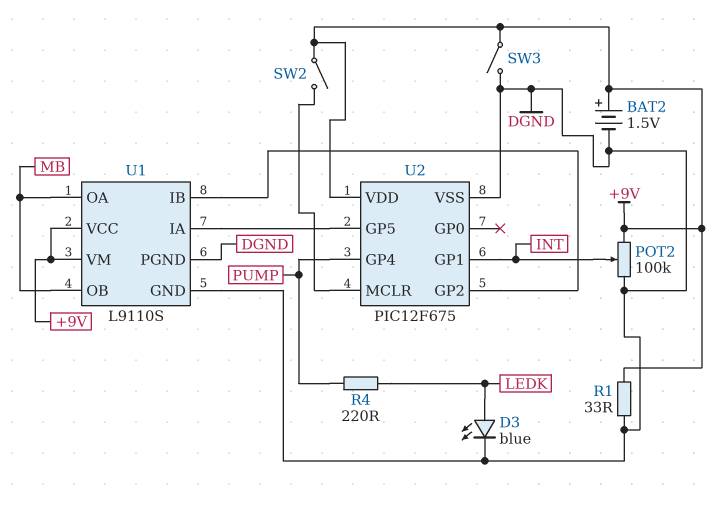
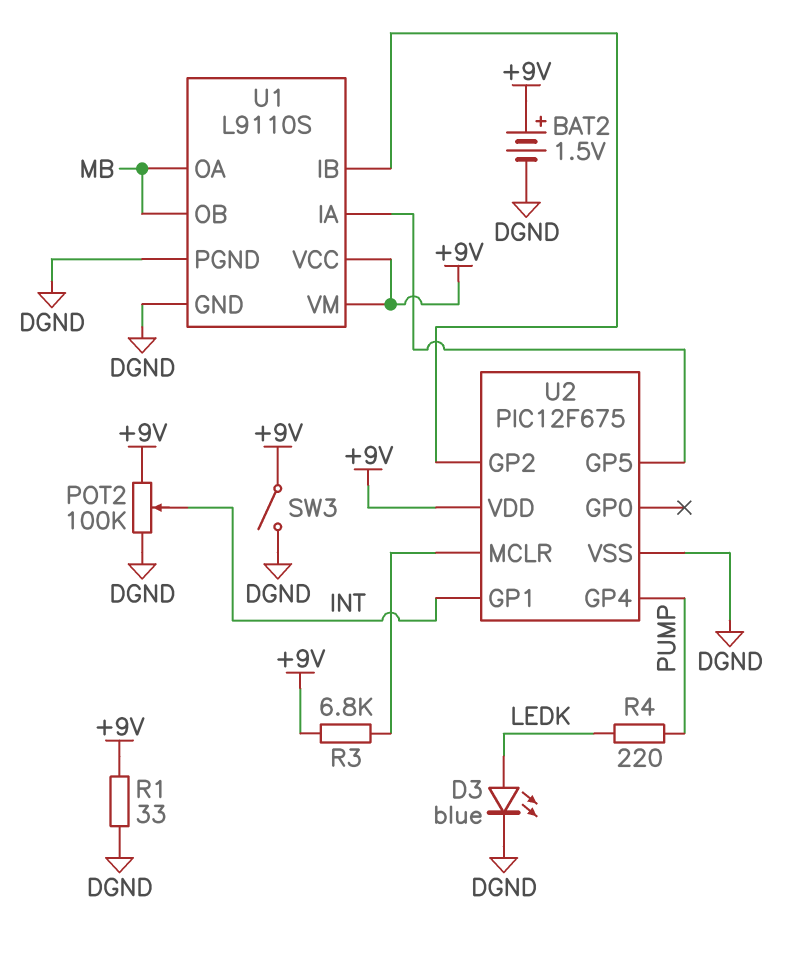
R3: none -> 6.8k (+9V, U2/MCLR)
SW2: switch (+9V, U2/MCLR) -> none

